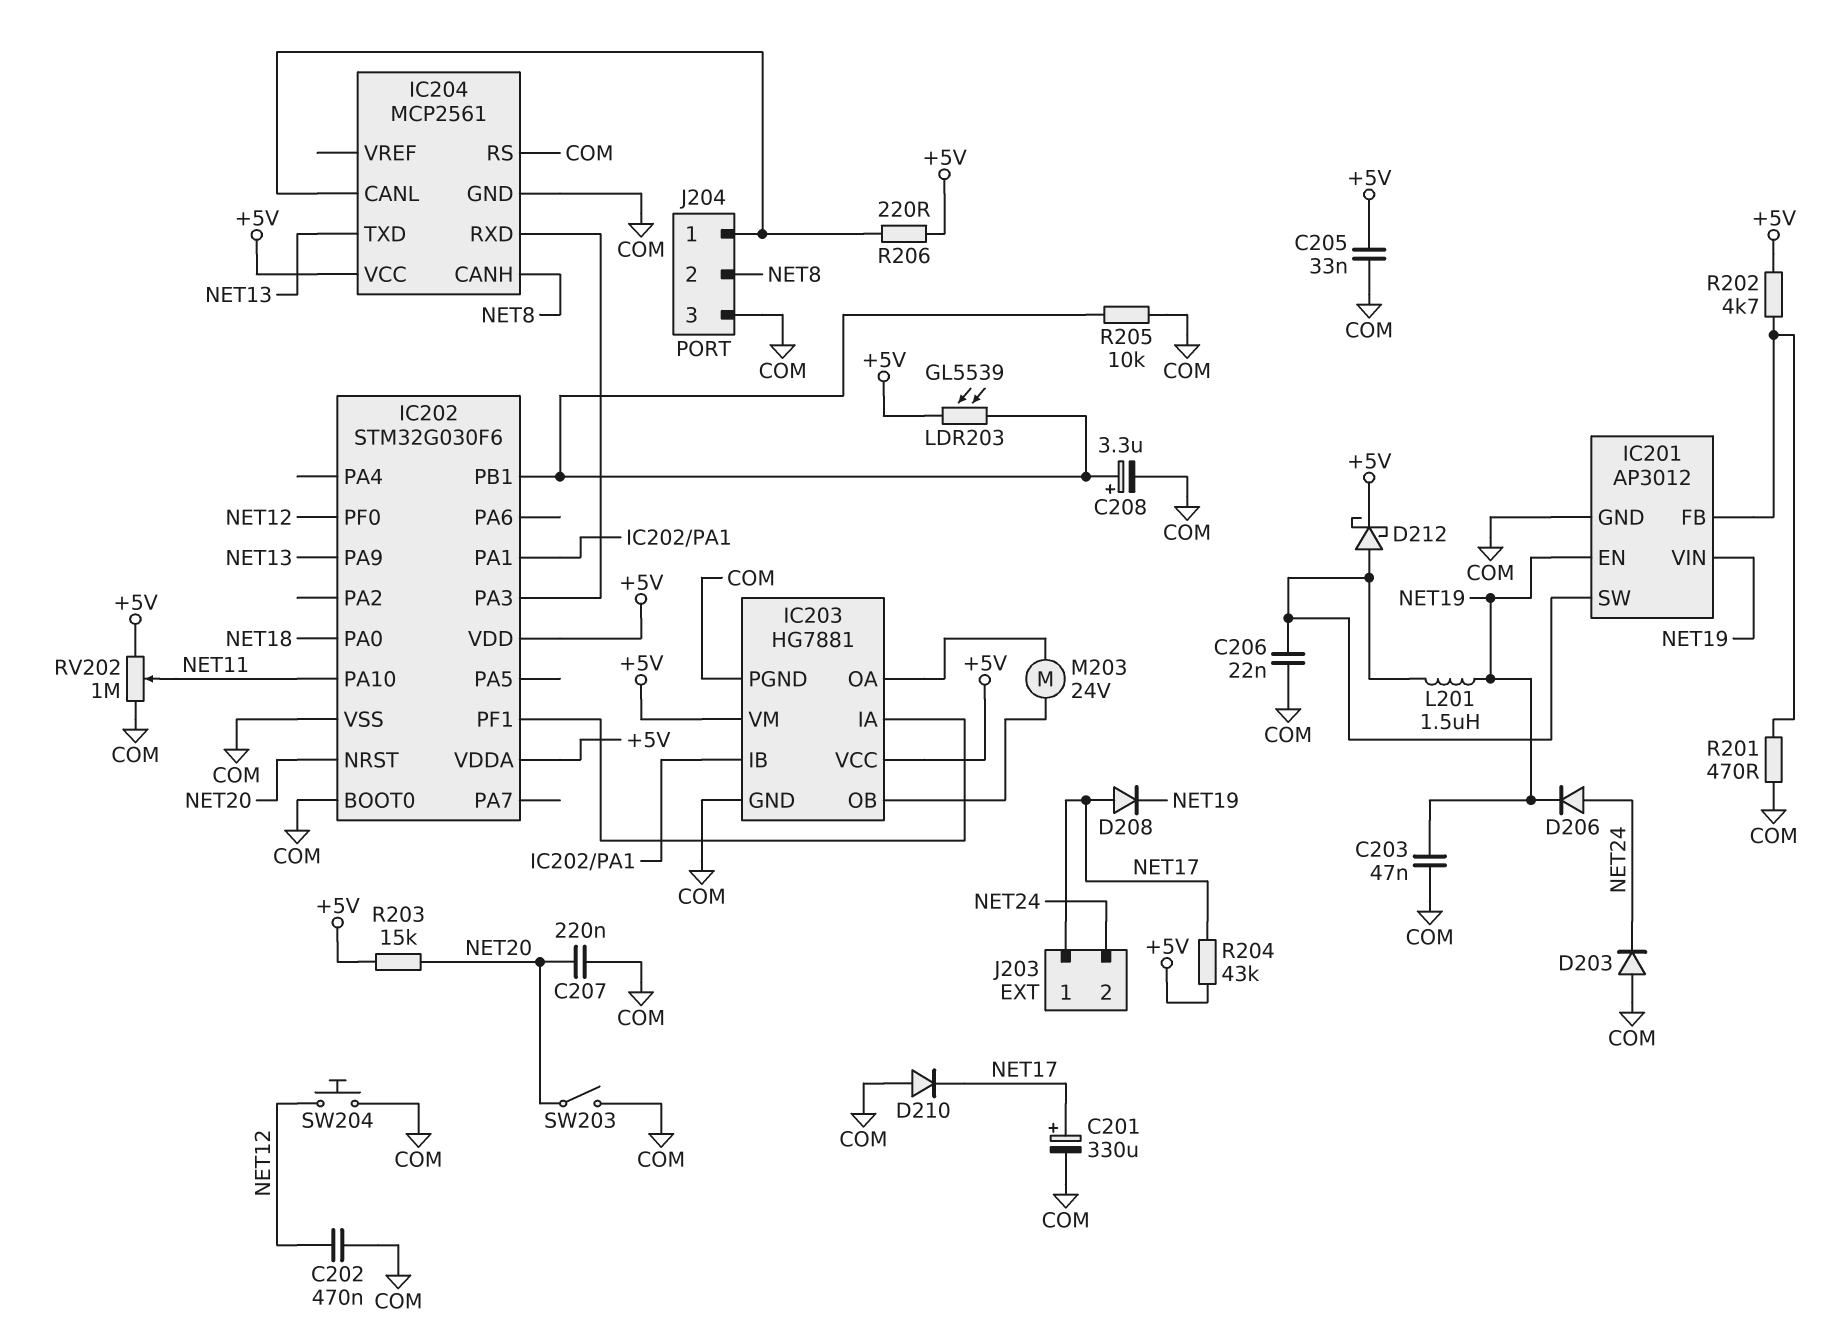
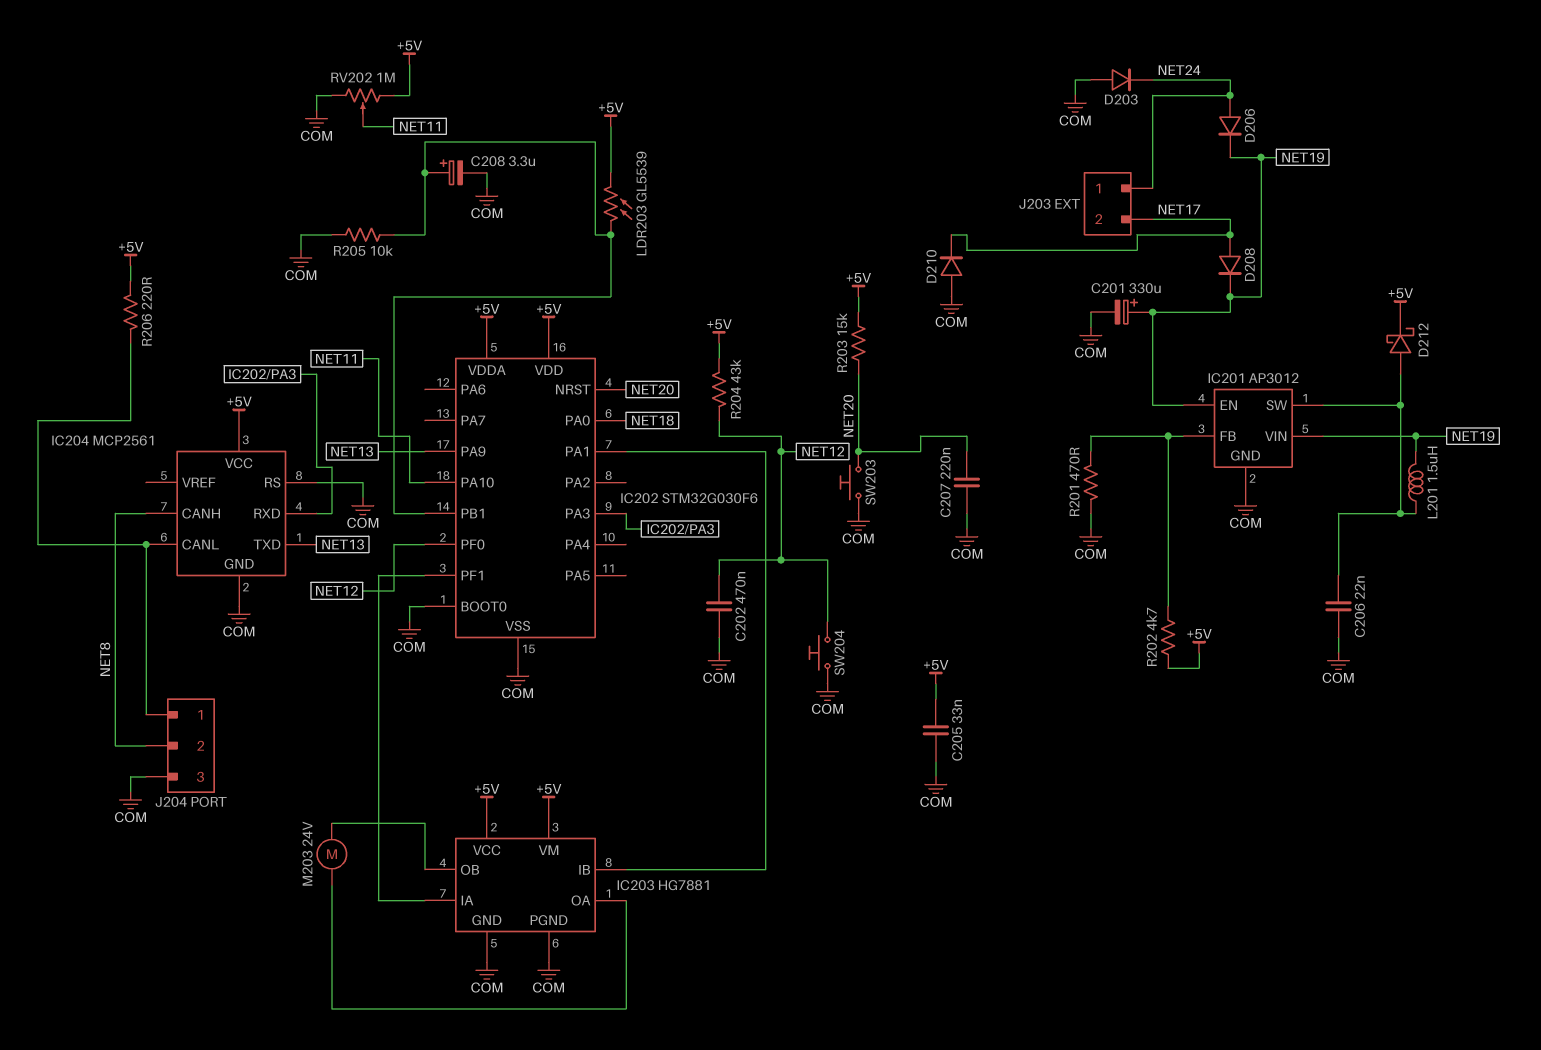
C201: 330uF (plus NET17, minus COM) -> 330uF (plus NET19, minus COM)
C203: 47nF (COM, NET19) -> none
J203 pin 1: NET17 -> NET24
J203 pin 2: NET24 -> NET17
R204: 43k (+5V, NET17) -> 43k (+5V, NET12)
SW203: switch (COM, NET20) -> button (COM, NET20)

